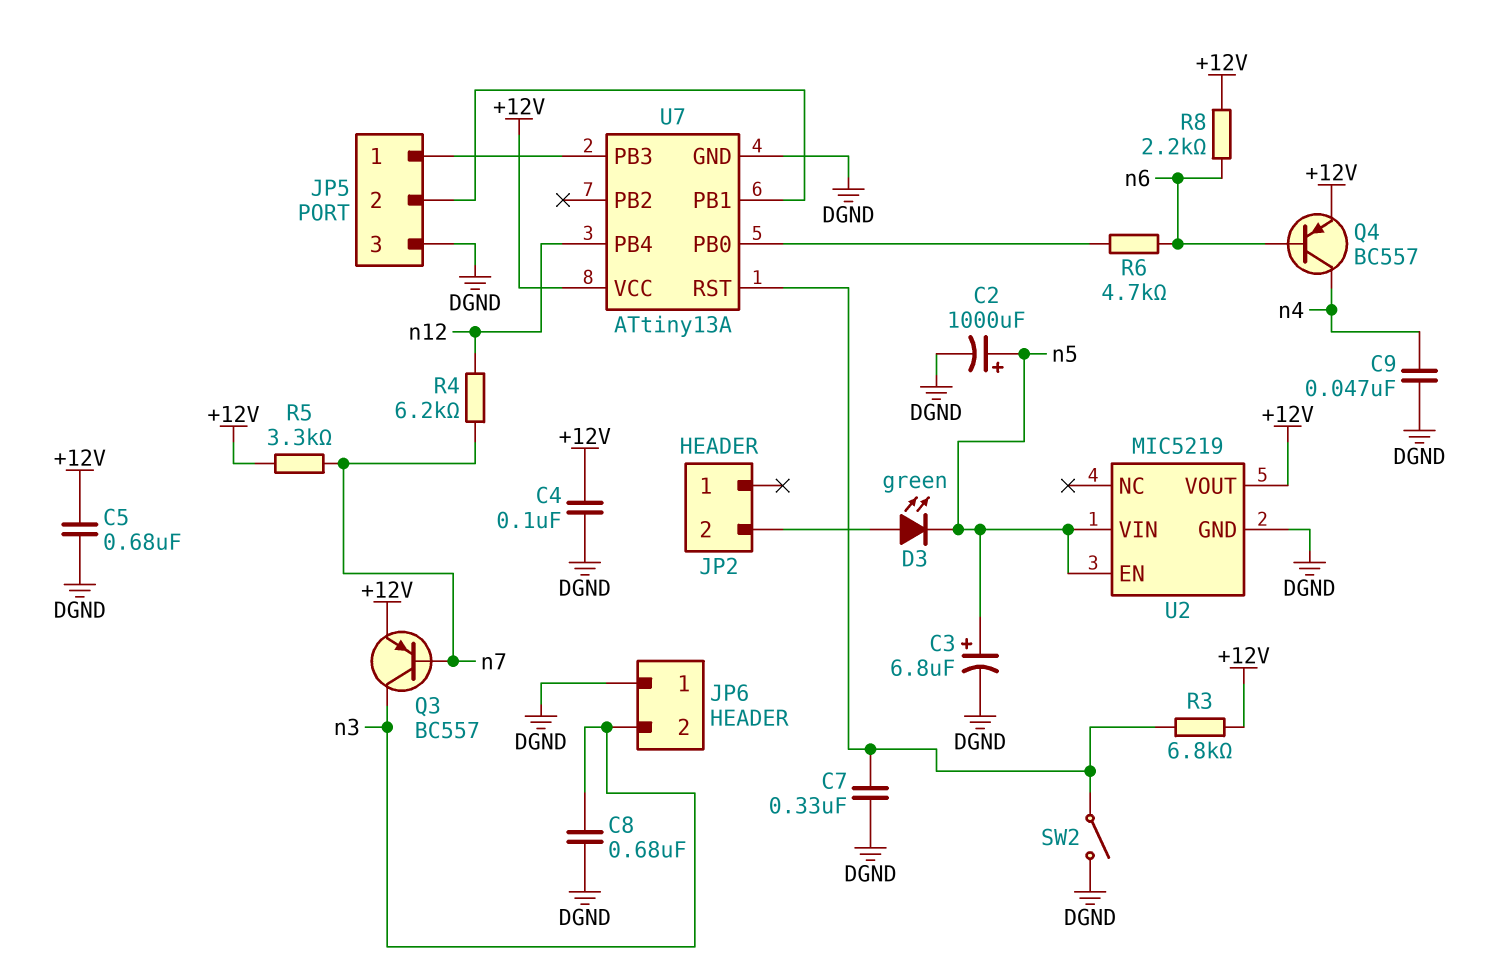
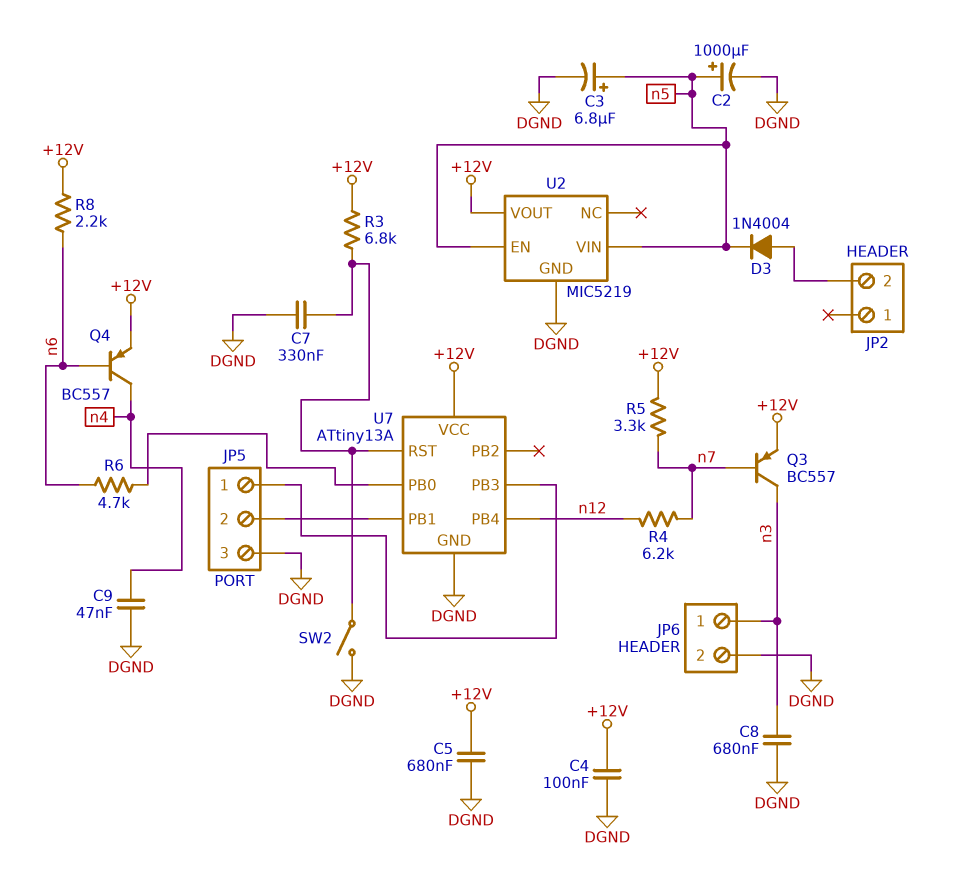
D3: LED green (A JP2/2, K n5) -> diode 1N4004 (A JP2/2, K n5)
JP6 pin 1: DGND -> n3
JP6 pin 2: n3 -> DGND

